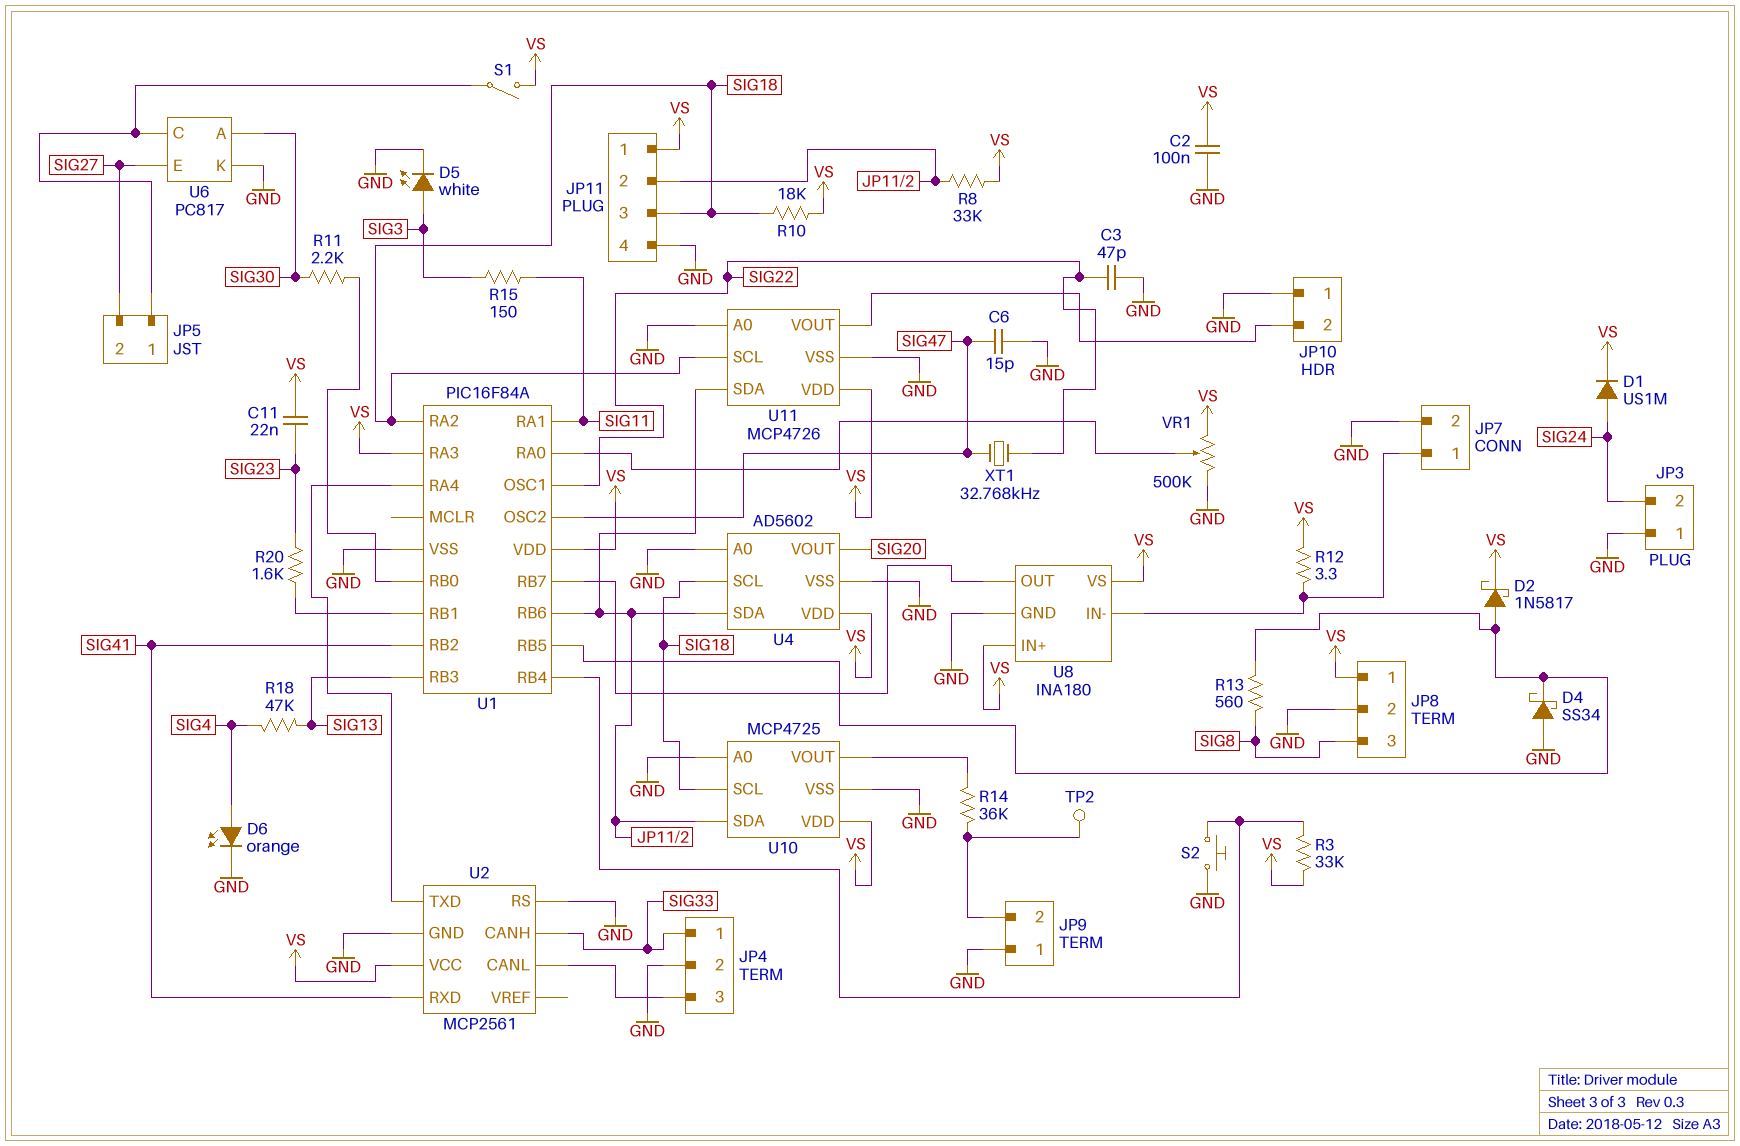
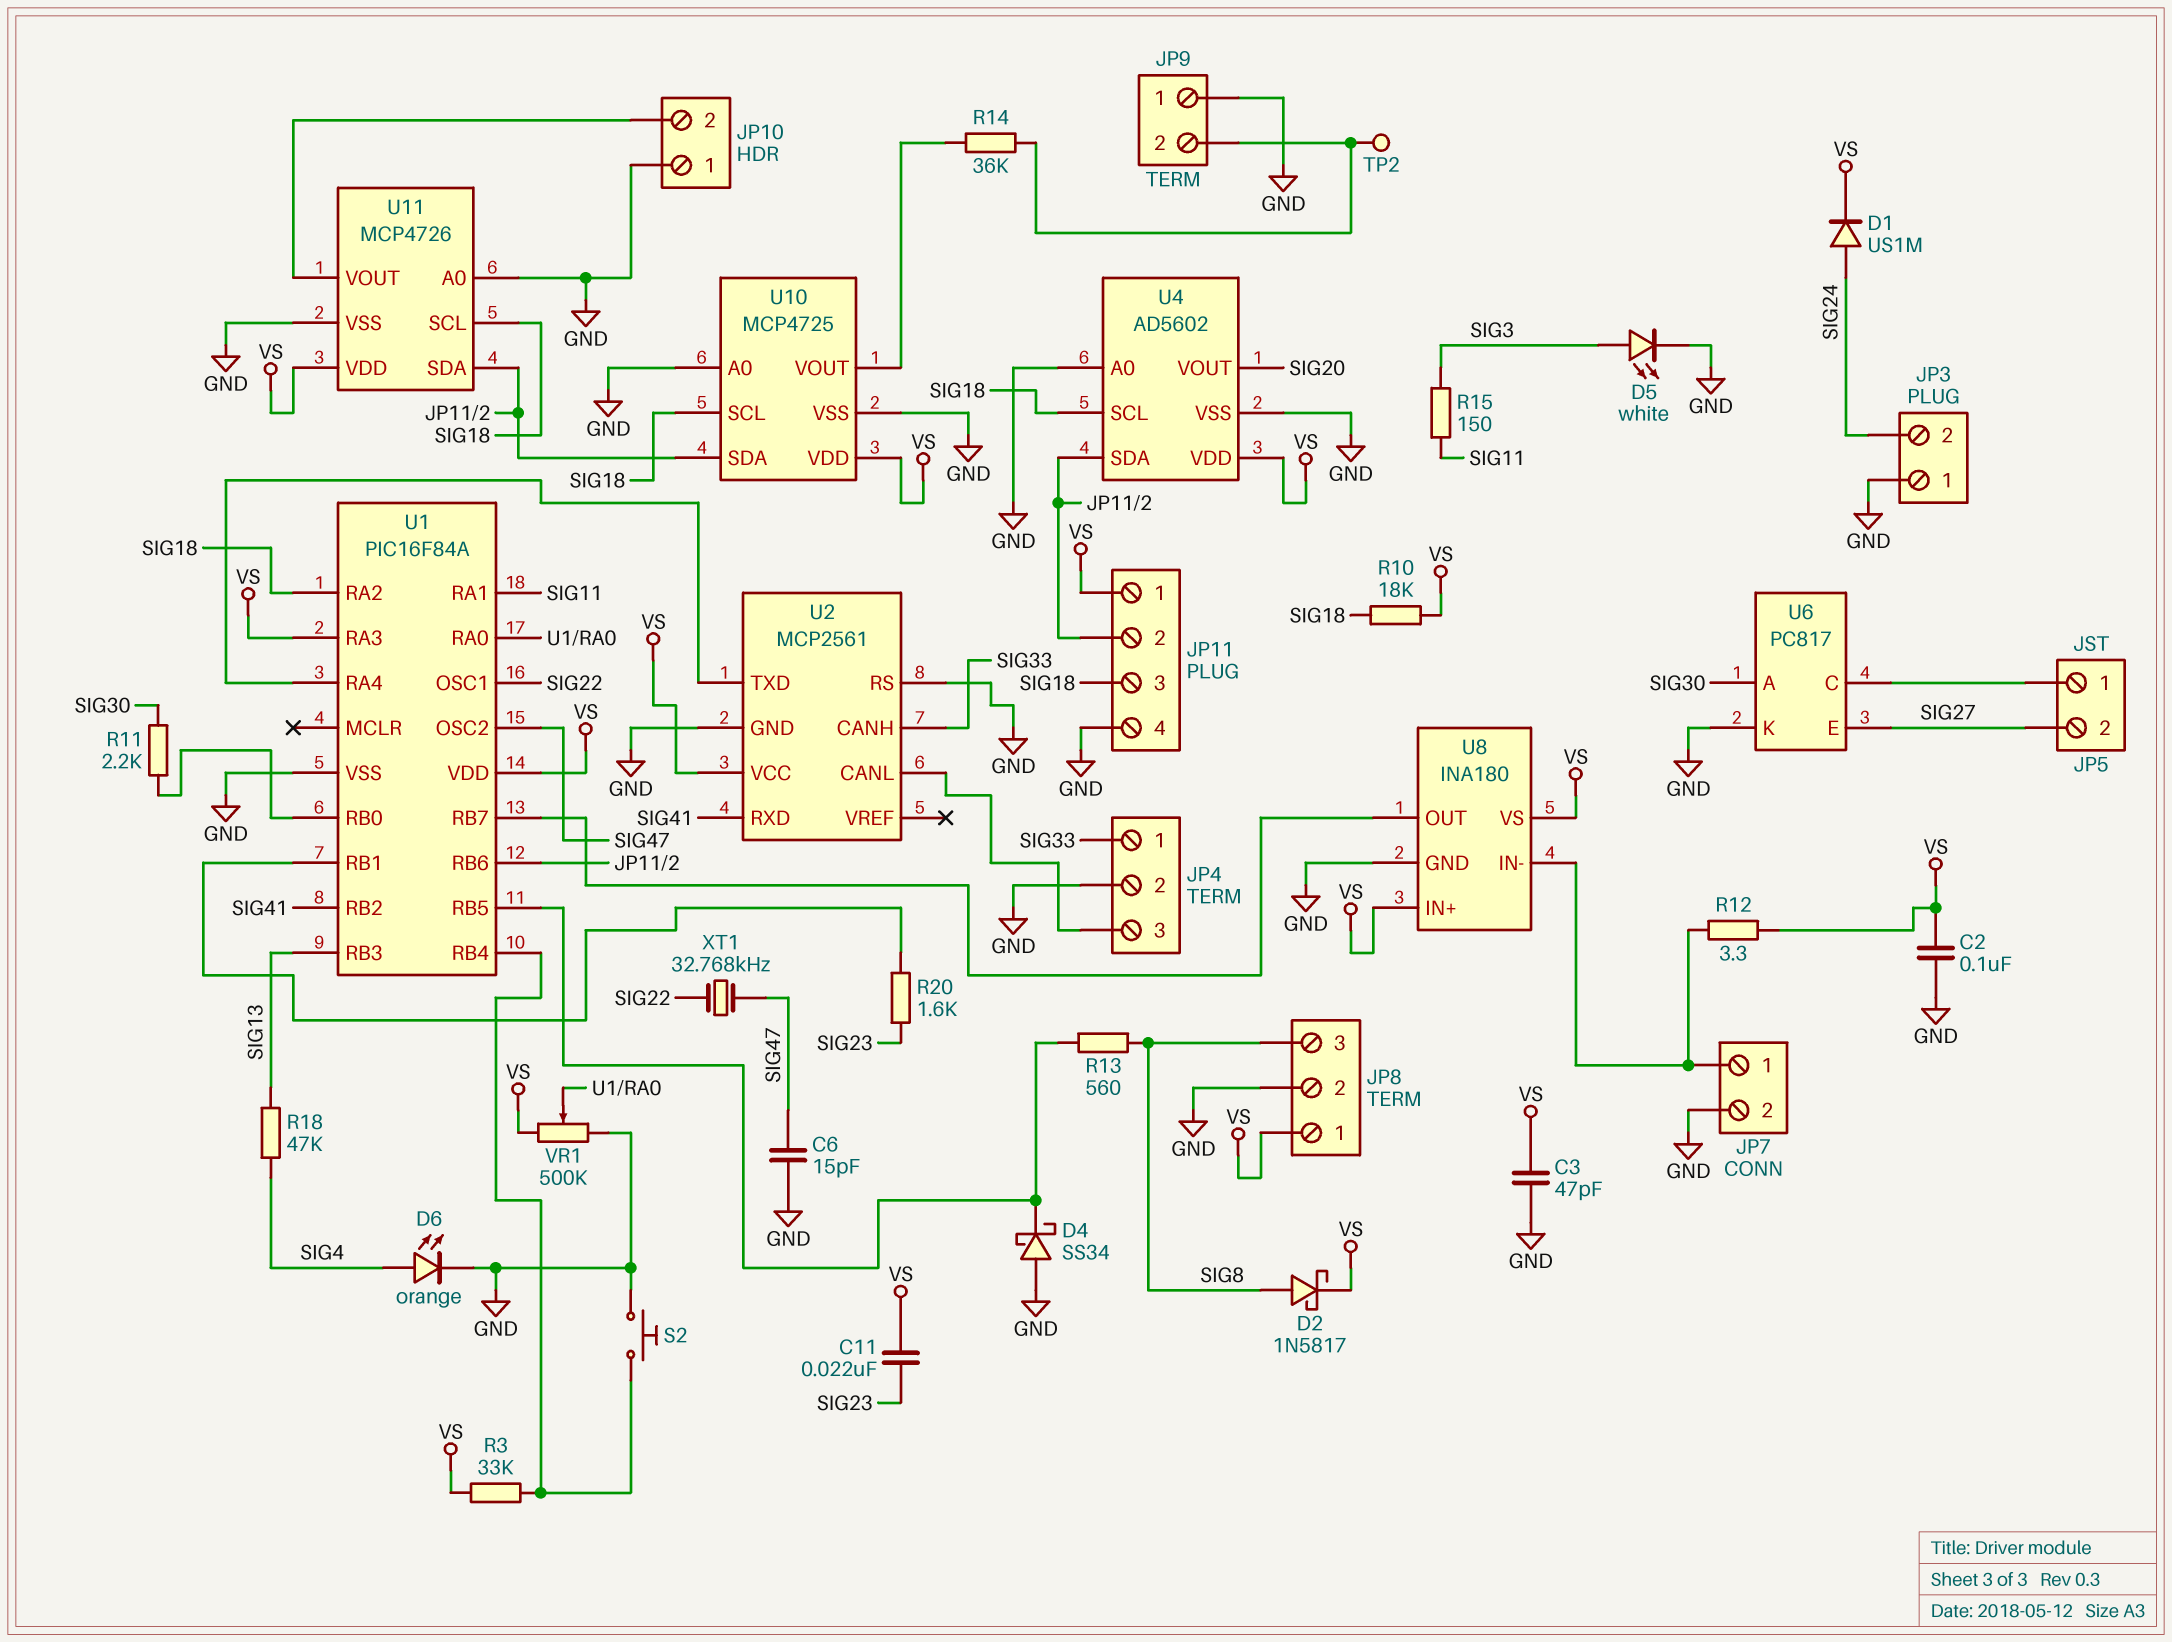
C3: 47pF (GND, SIG22) -> 47pF (GND, VS)
D2: schottky 1N5817 (A U1/RB5, K VS) -> schottky 1N5817 (A SIG8, K VS)
R8: 33k (JP11/2, VS) -> none
S1: switch (JP5/1, VS) -> none

